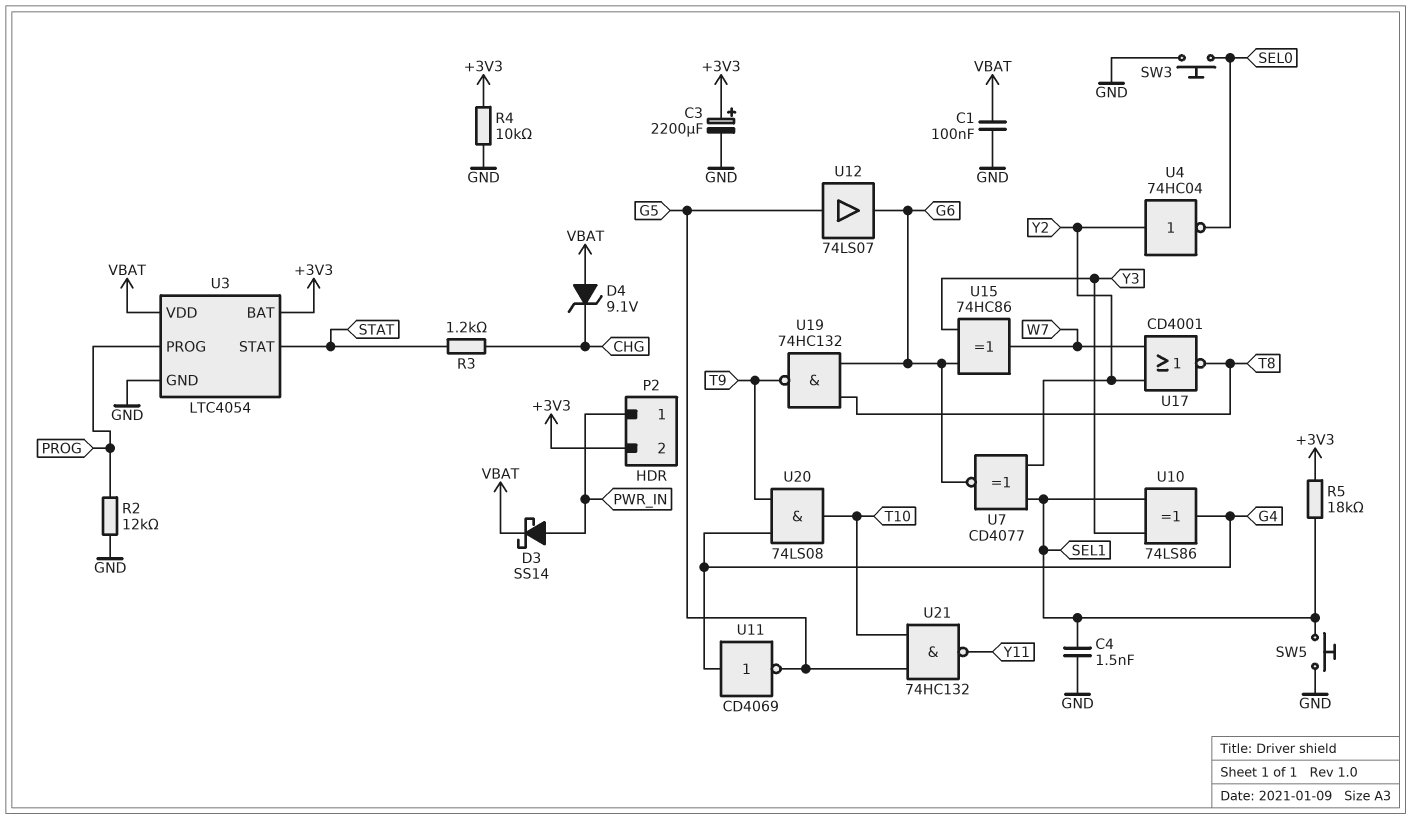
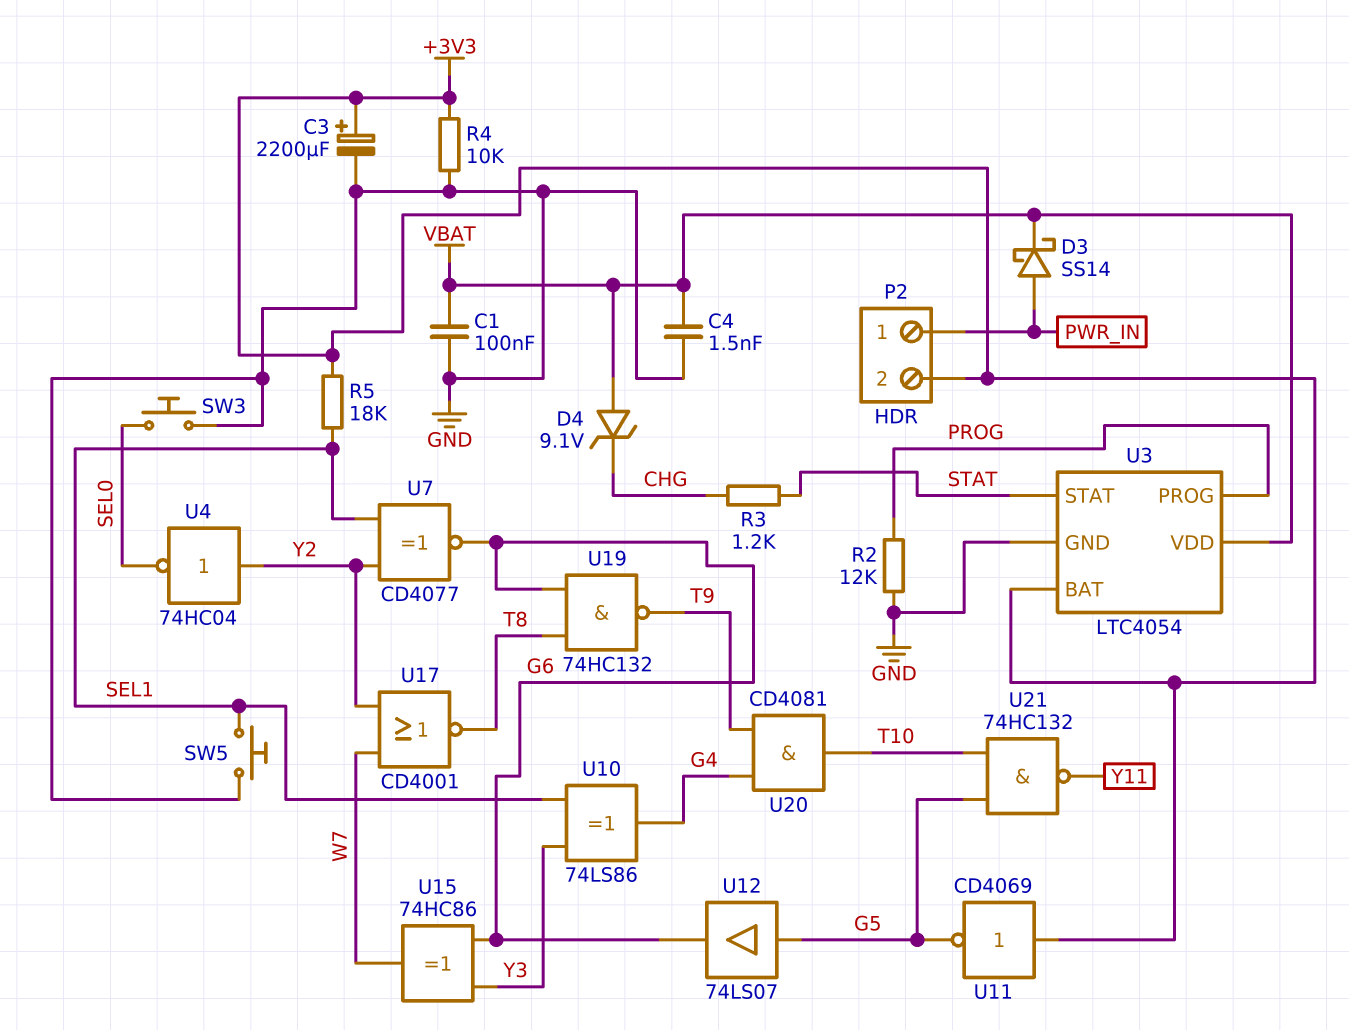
C4: 1.5nF (GND, SEL1) -> 1.5nF (GND, VBAT)
U11: NOT CD4069 (in G4, out G5) -> NOT CD4069 (in +3V3, out G5)
U20: AND 74LS08 (in G4, in T9, out T10) -> AND CD4081 (in G4, in T9, out T10)

